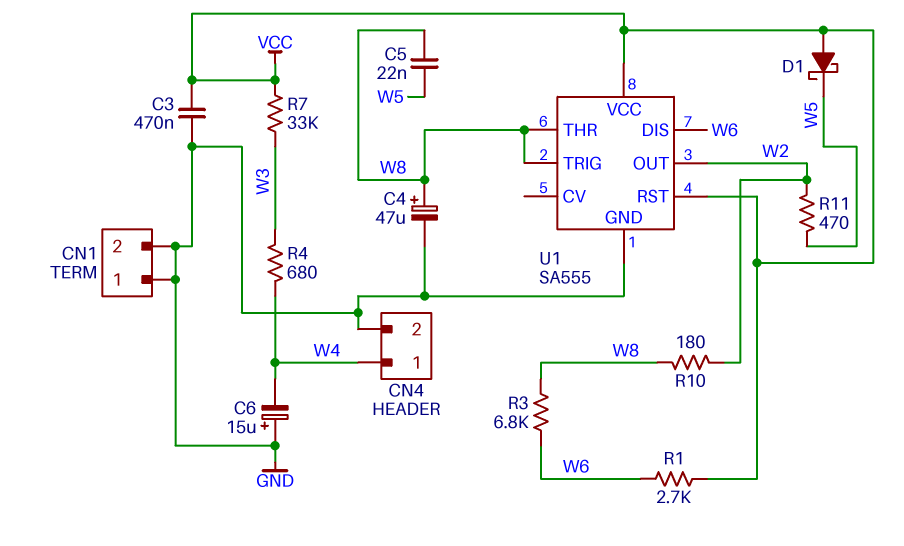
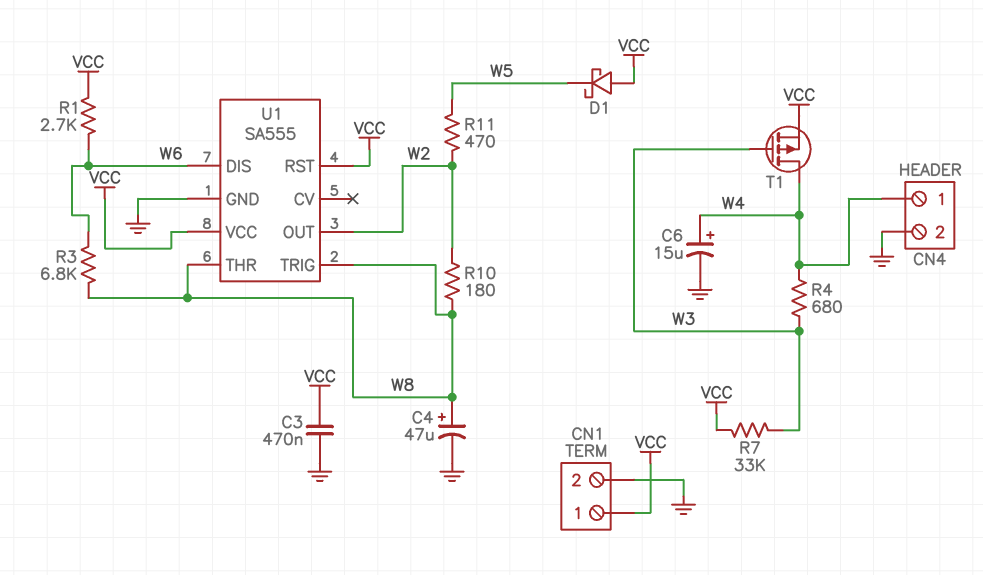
C5: 22nF (W5, W8) -> none
C6: 15uF (plus GND, minus W4) -> 15uF (plus W4, minus GND)
CN1 pin 1: GND -> VCC
T1: none -> PMOS (G W3, D W4, S VCC)

